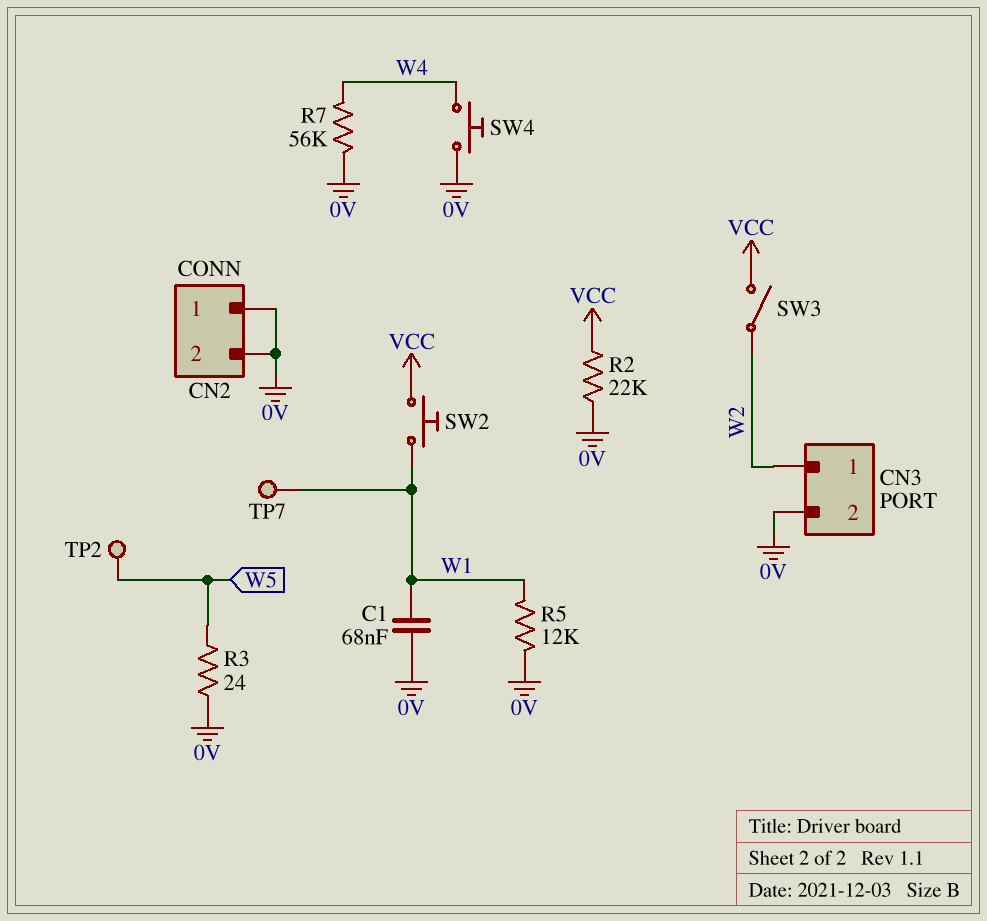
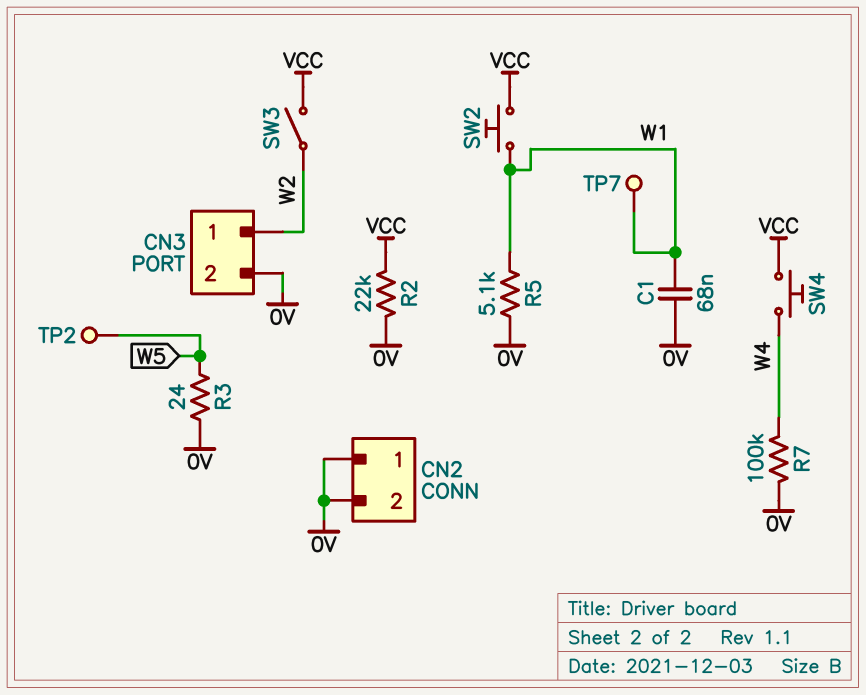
R5: 12k (0V, W1) -> 5.1k (0V, W1)
R7: 56k (0V, W4) -> 100k (0V, W4)
SW4: button (0V, W4) -> button (VCC, W4)

